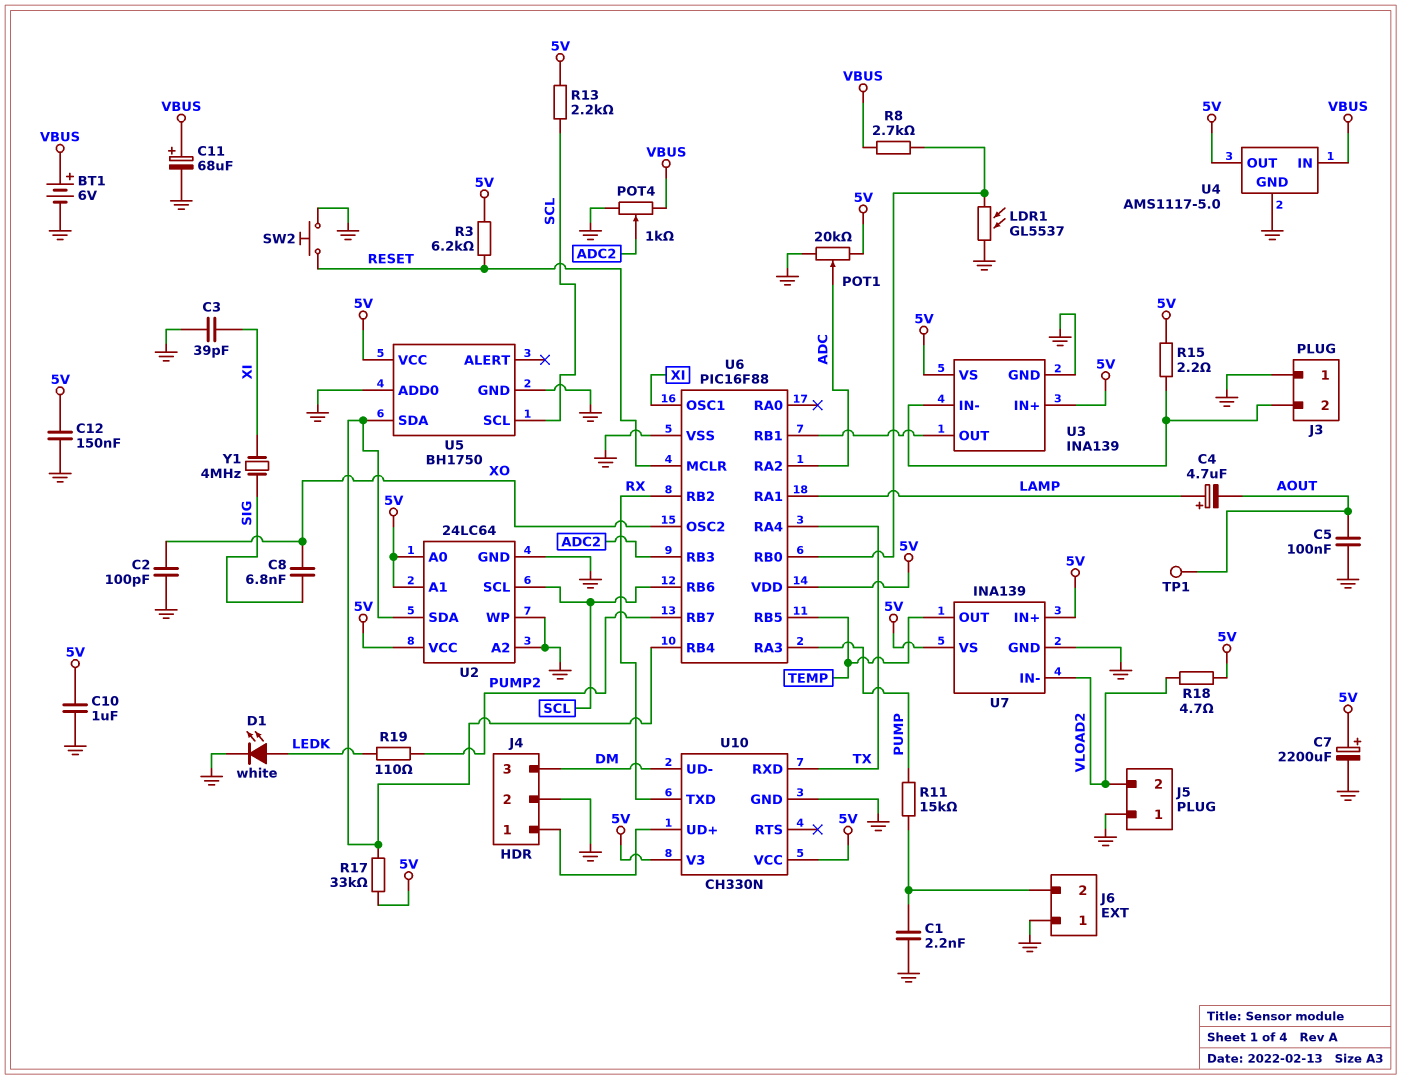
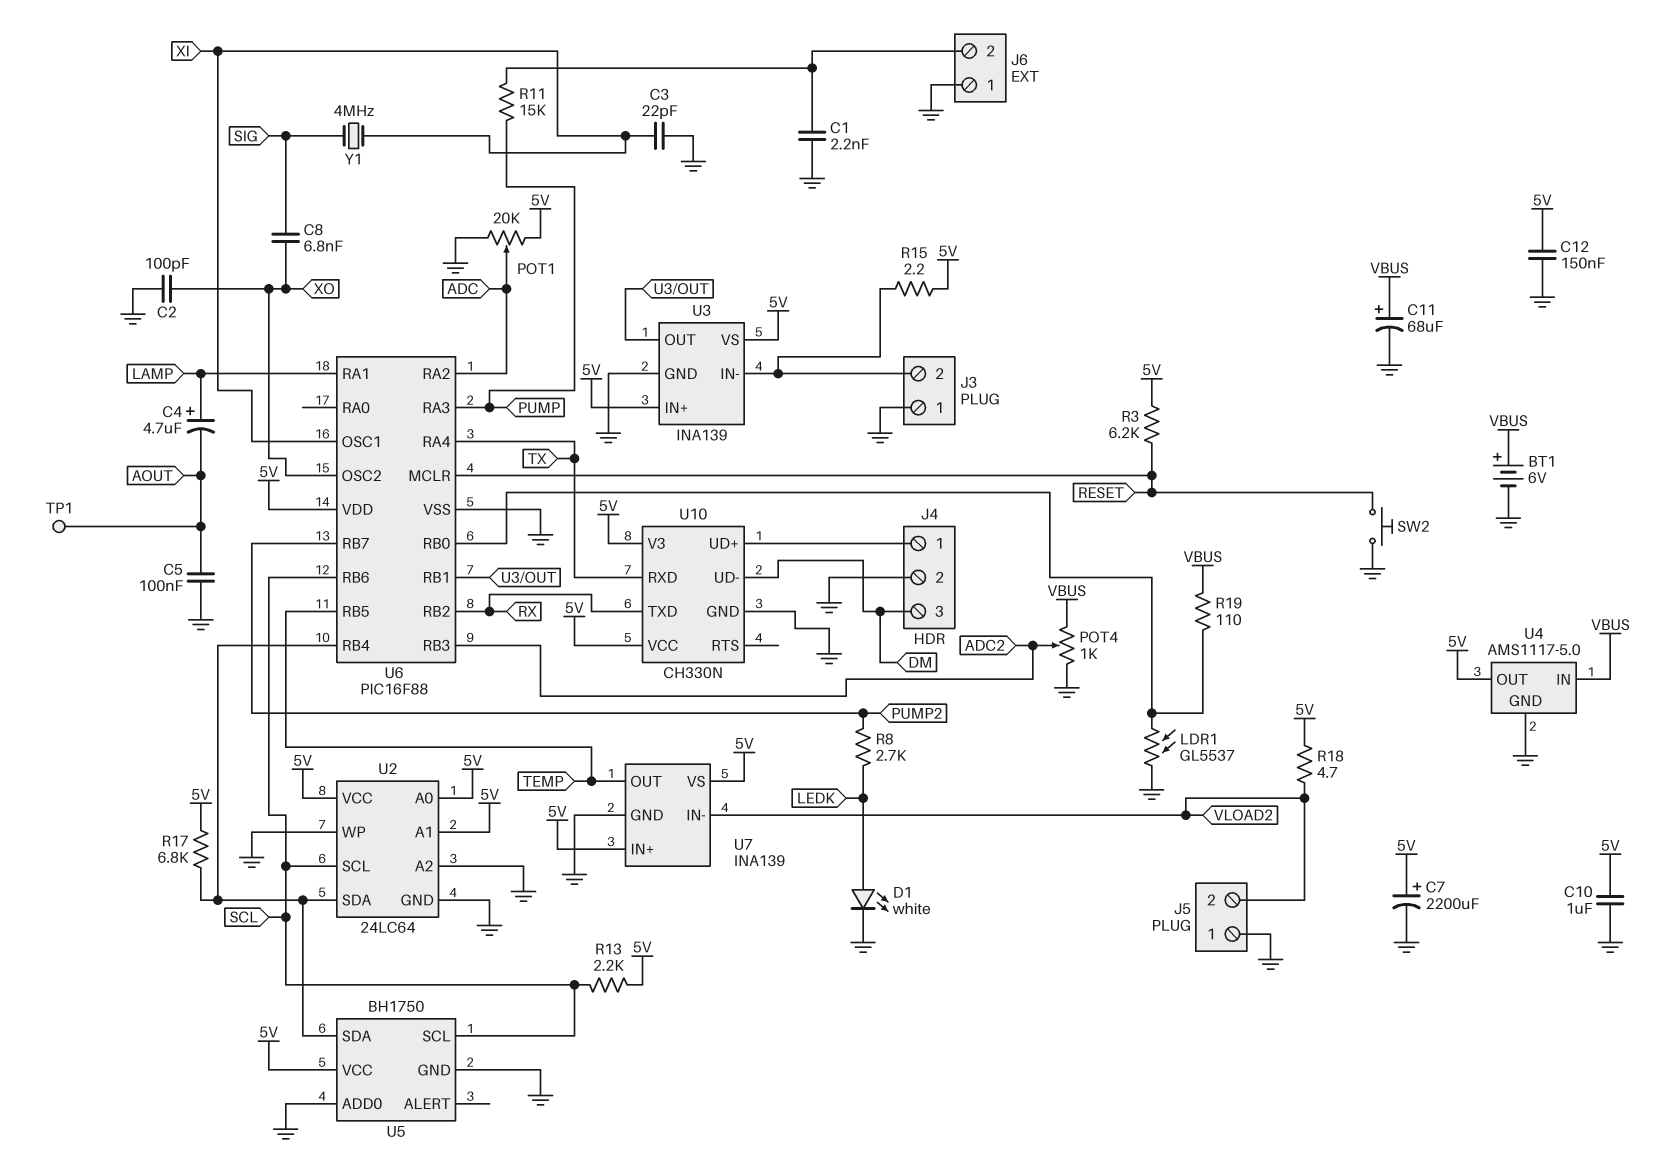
C3: 39pF (GND, XI) -> 22pF (GND, XI)
R8: 2.7k (U6/RB0, VBUS) -> 2.7k (LEDK, PUMP2)
R17: 33k (5V, U2/SDA) -> 6.8k (5V, U2/SDA)
R19: 110 (LEDK, PUMP2) -> 110 (U6/RB0, VBUS)

